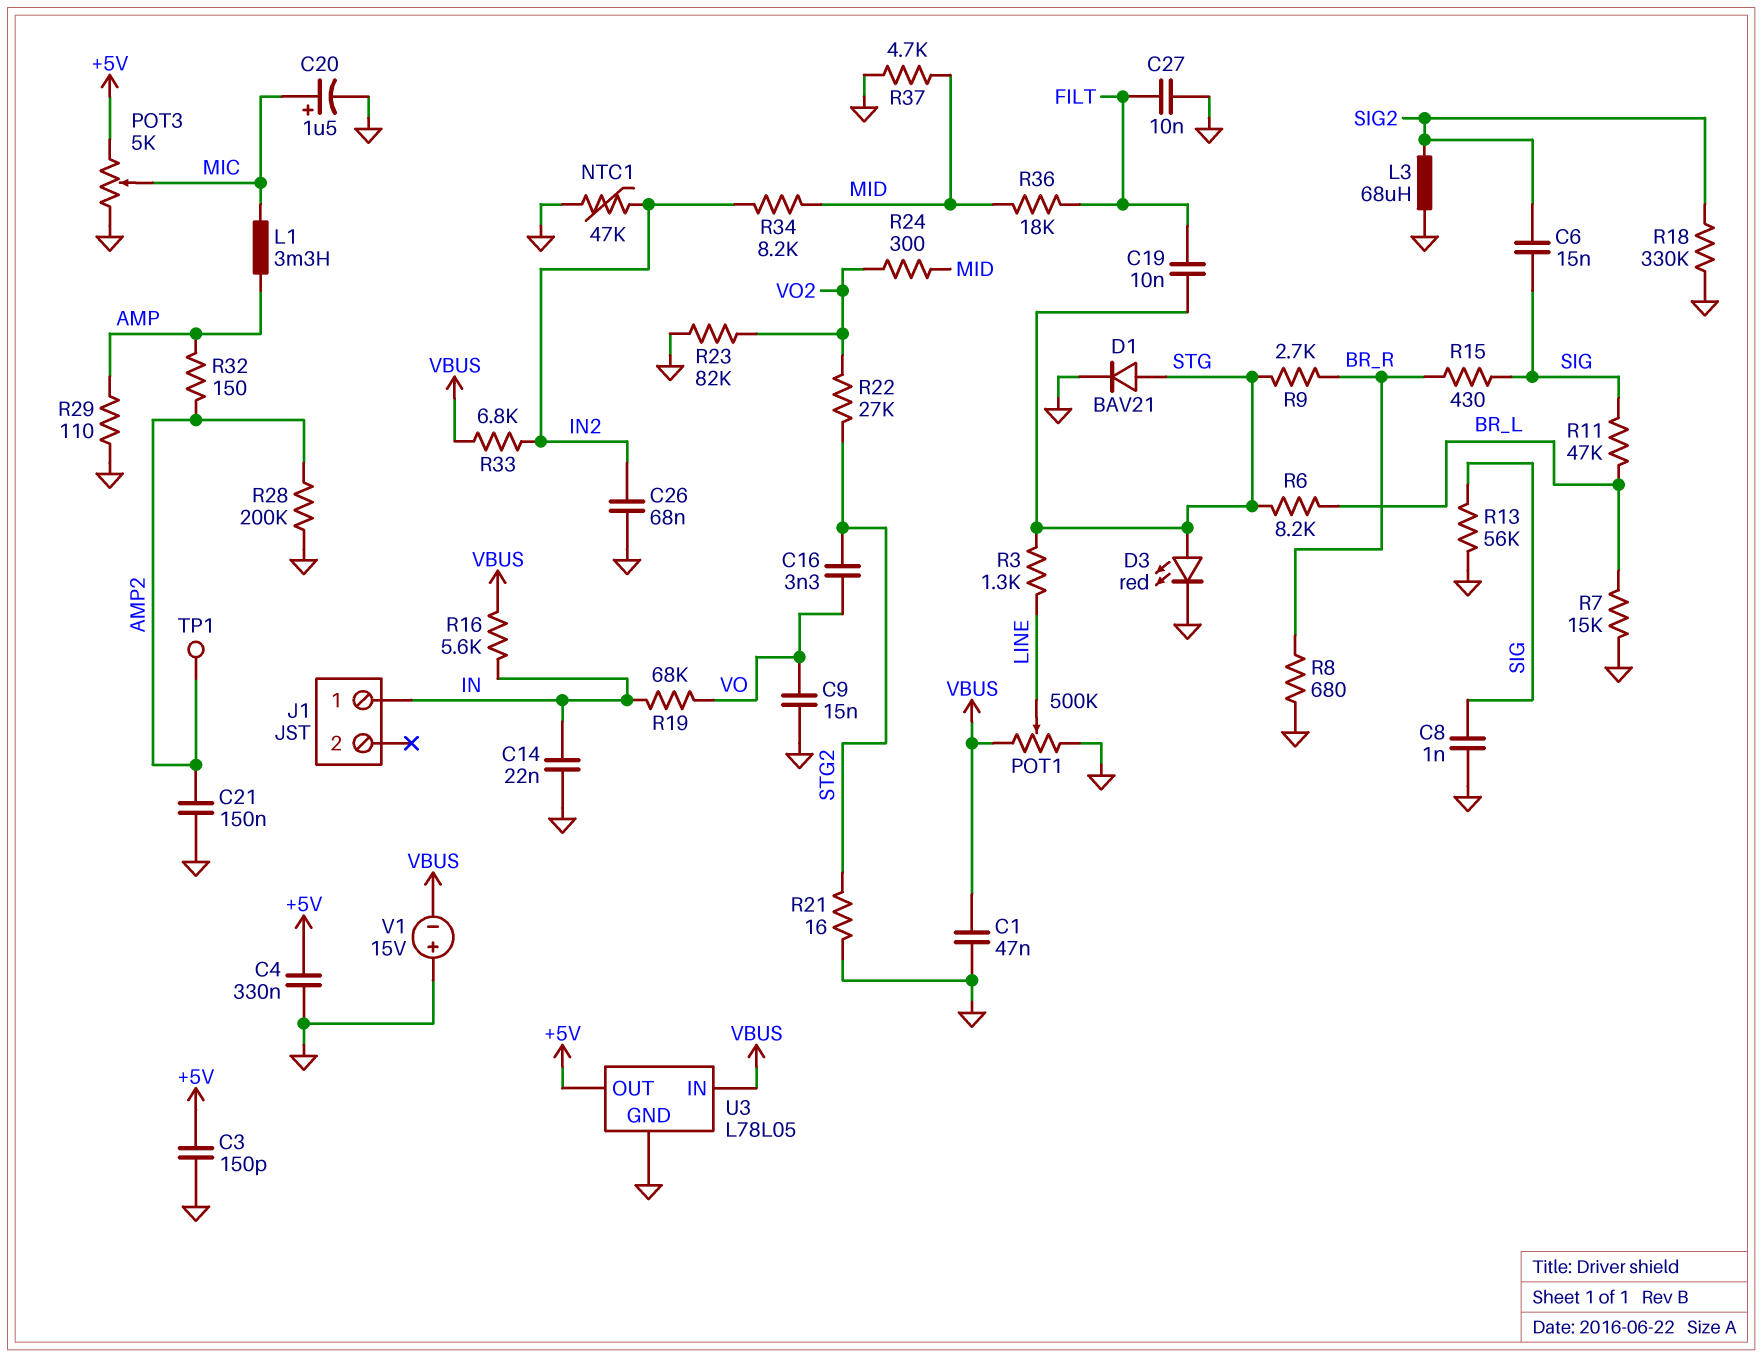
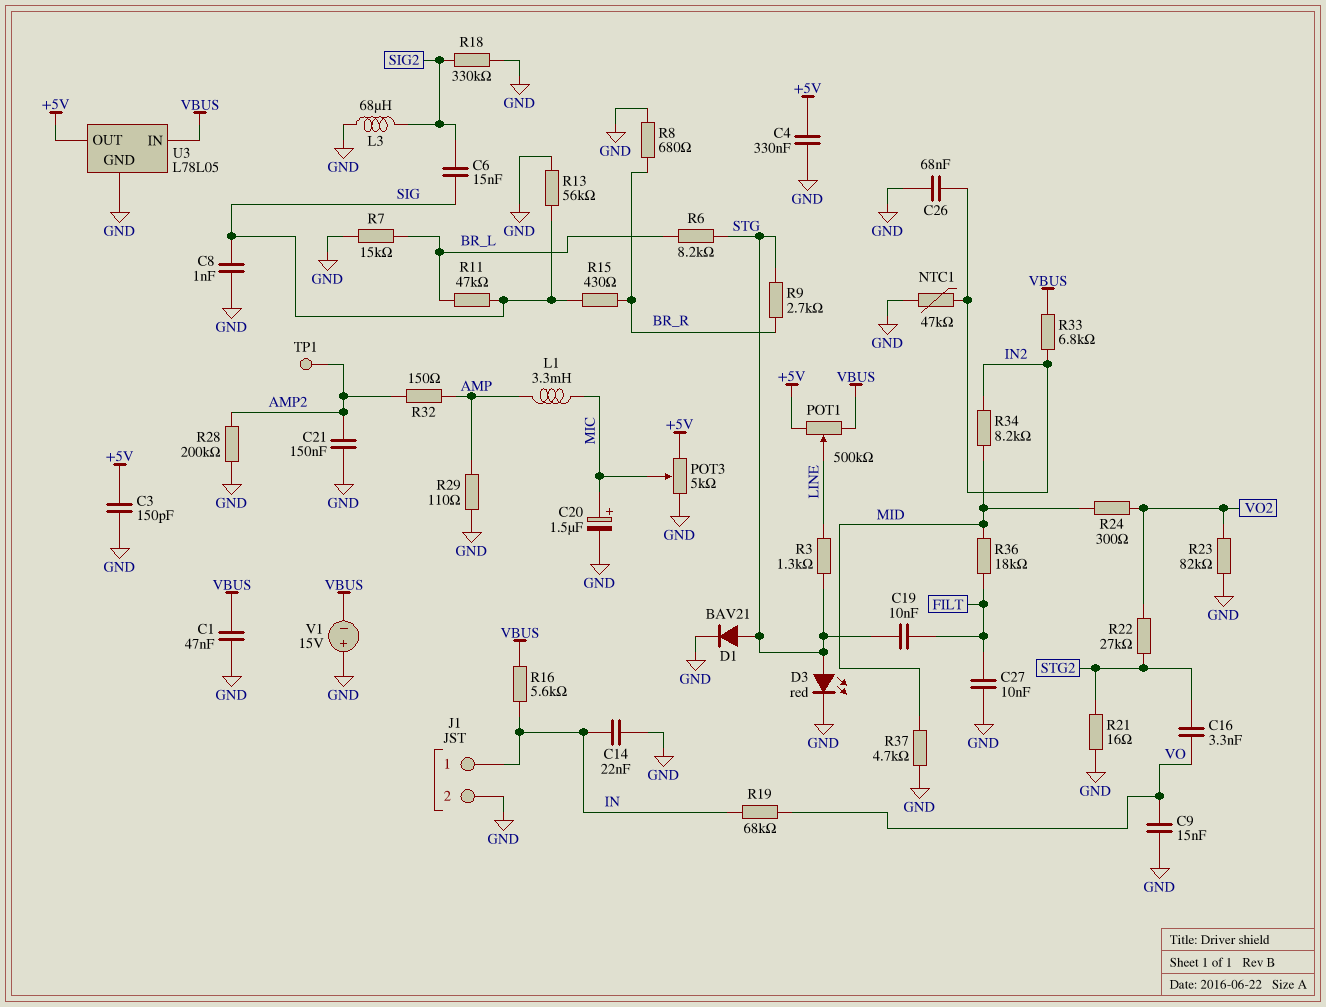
J1 pin 2: none -> GND
POT1: 500k (GND, VBUS, wiper LINE) -> 500k (+5V, VBUS, wiper LINE)

